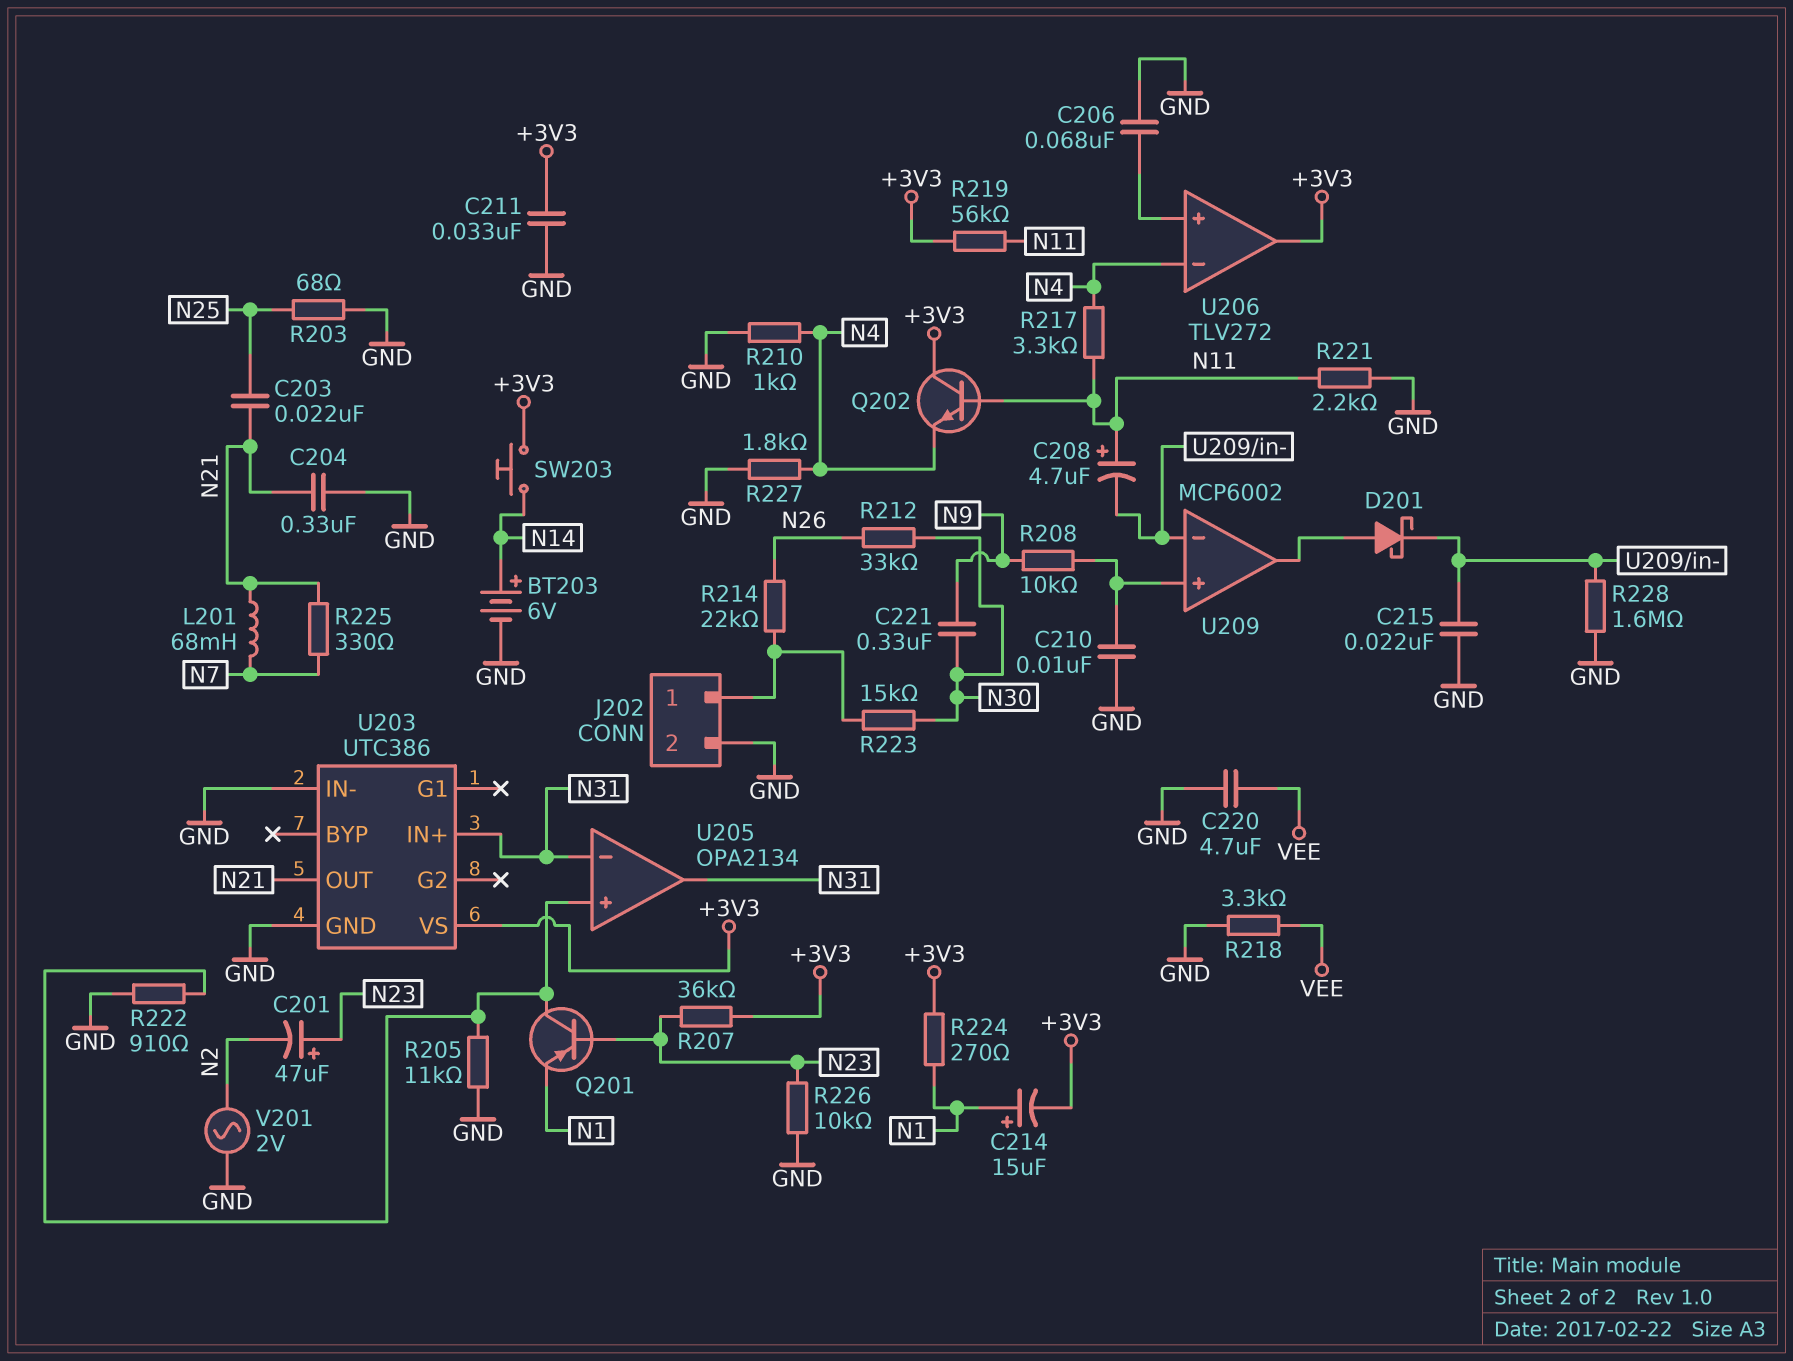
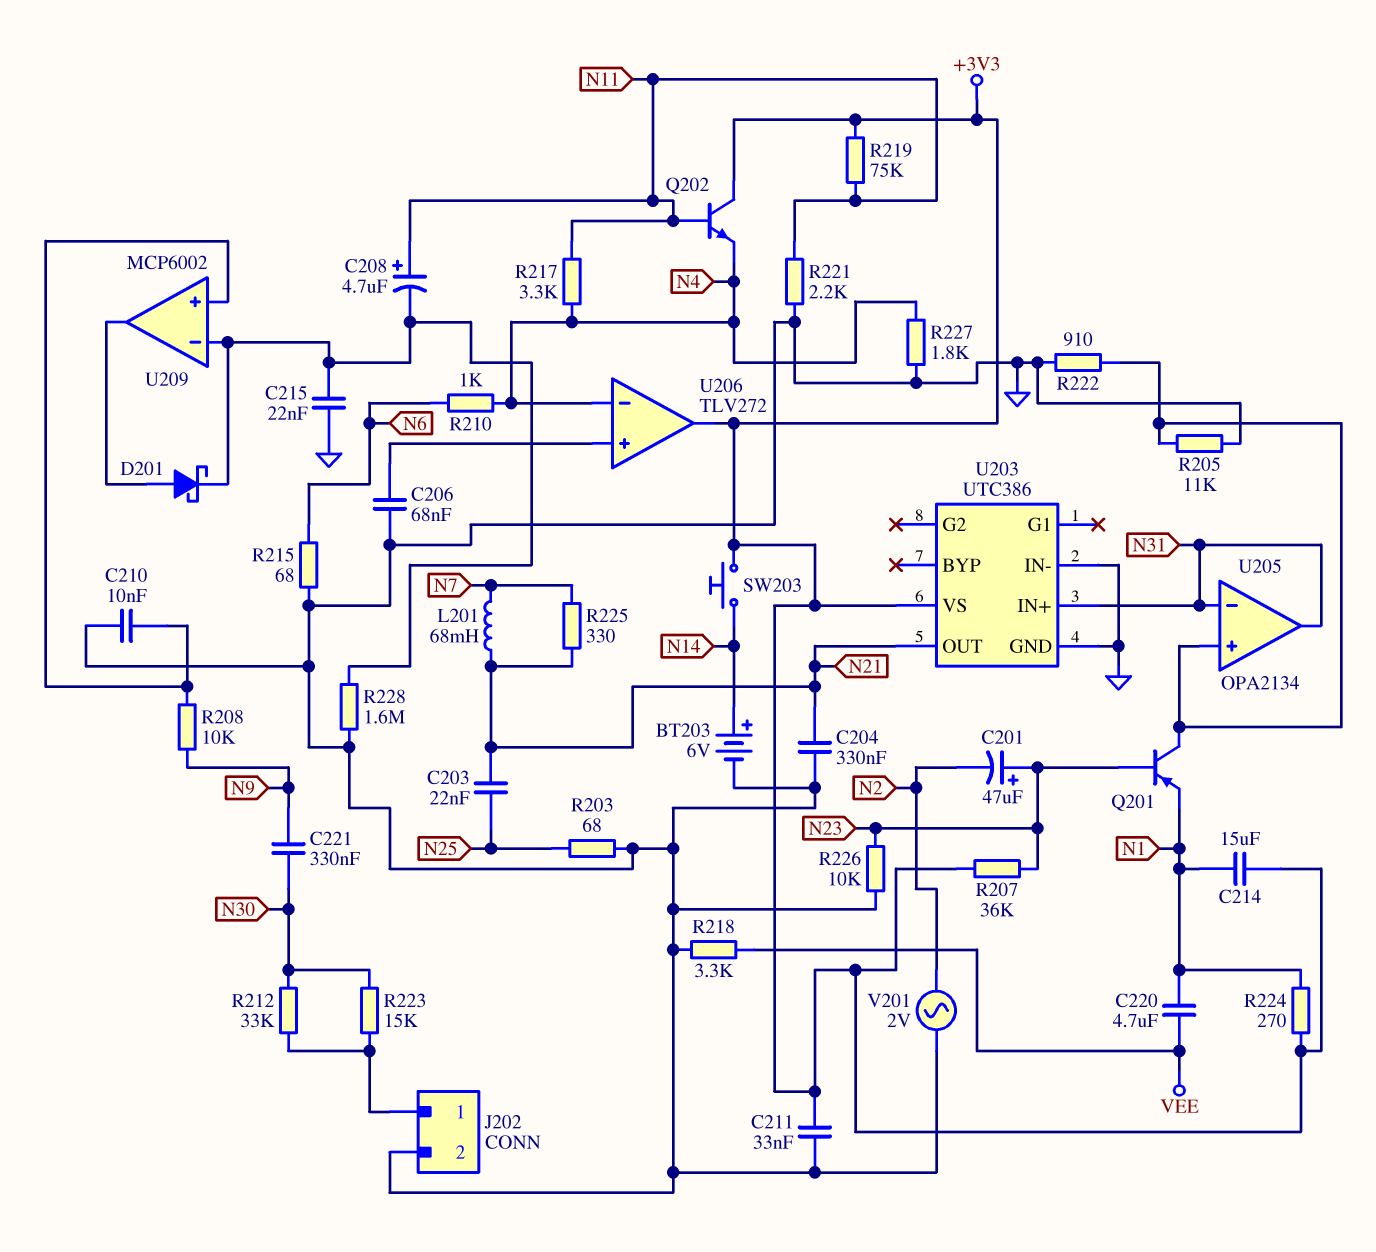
C214: 15uF (plus N1, minus +3V3) -> 15uF (+3V3, N1)
C220: 4.7uF (GND, VEE) -> 4.7uF (N1, VEE)
R210: 1k (GND, N4) -> 1k (N4, N6)
R212: 33k (N26, N30) -> 33k (J202/1, N30)
R214: 22k (J202/1, N26) -> none
R215: none -> 68 (GND, N6)
R219: 56k (+3V3, N11) -> 75k (+3V3, N11)

